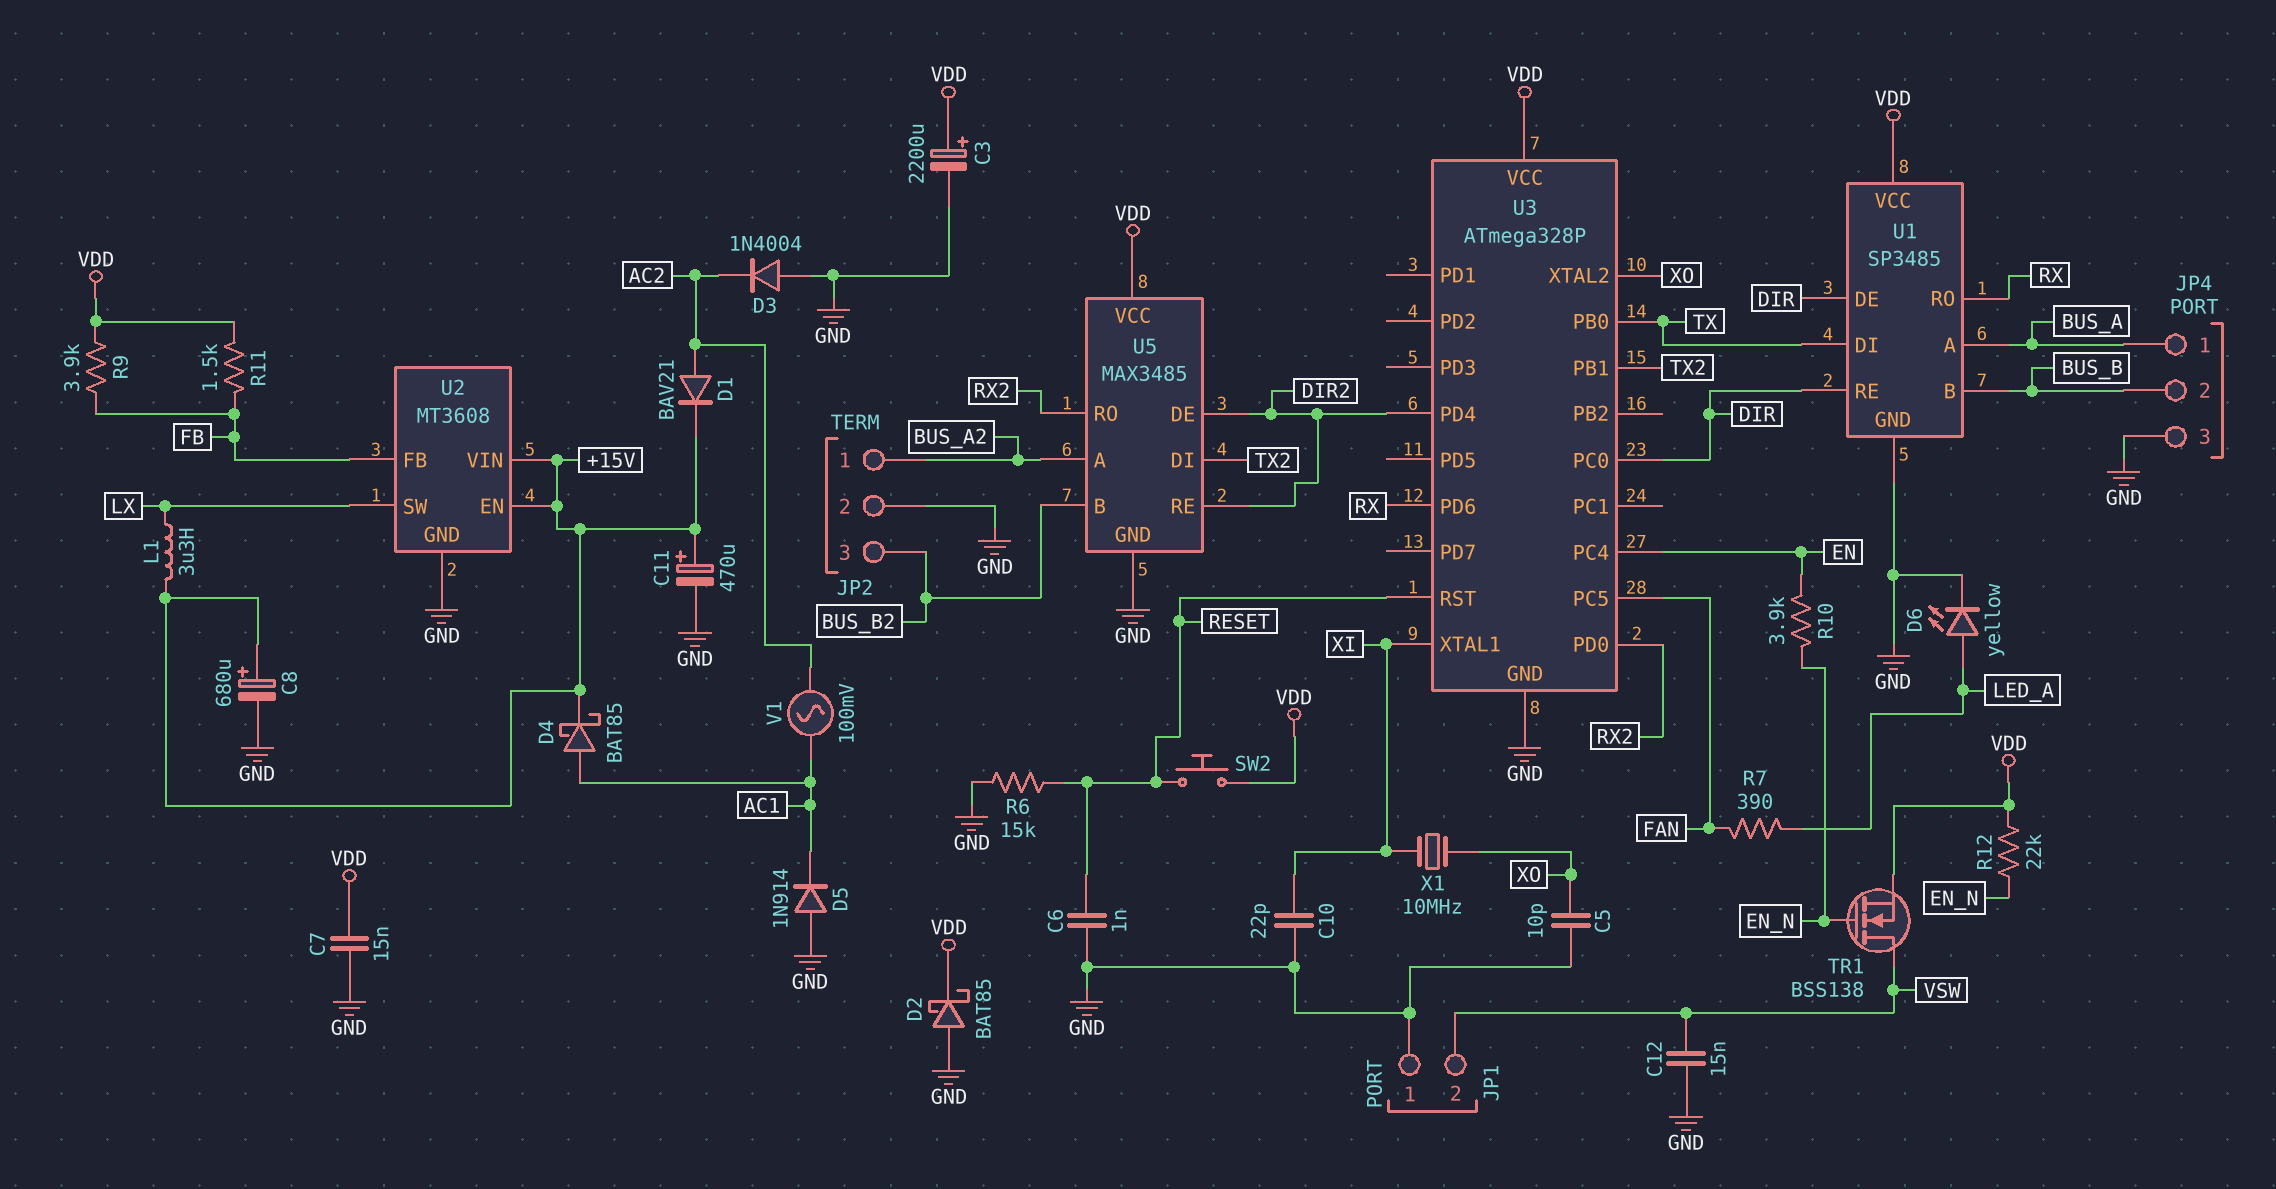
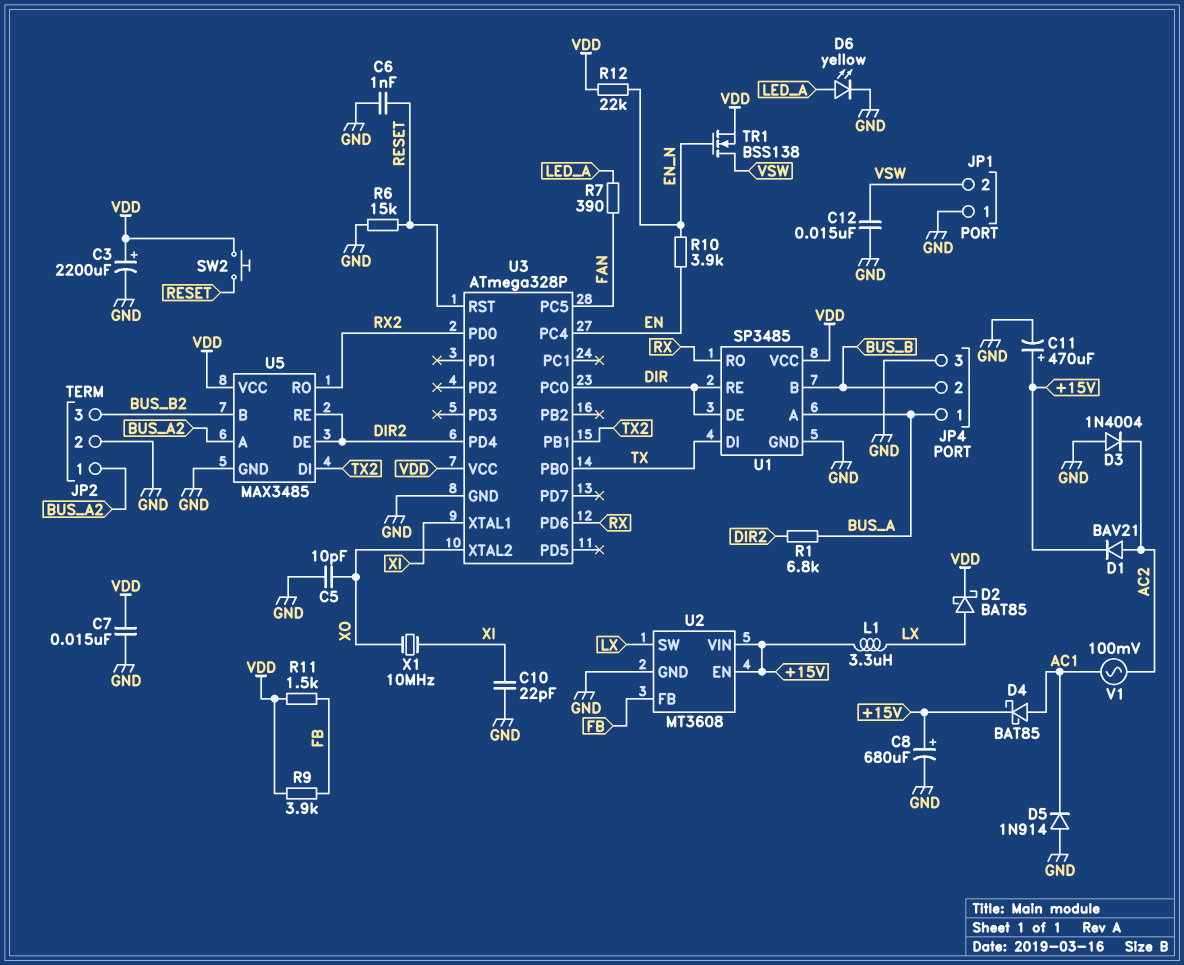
D2: schottky BAT85 (A GND, K VDD) -> schottky BAT85 (A LX, K VDD)
R1: none -> 6.8k (BUS_A, DIR2)

